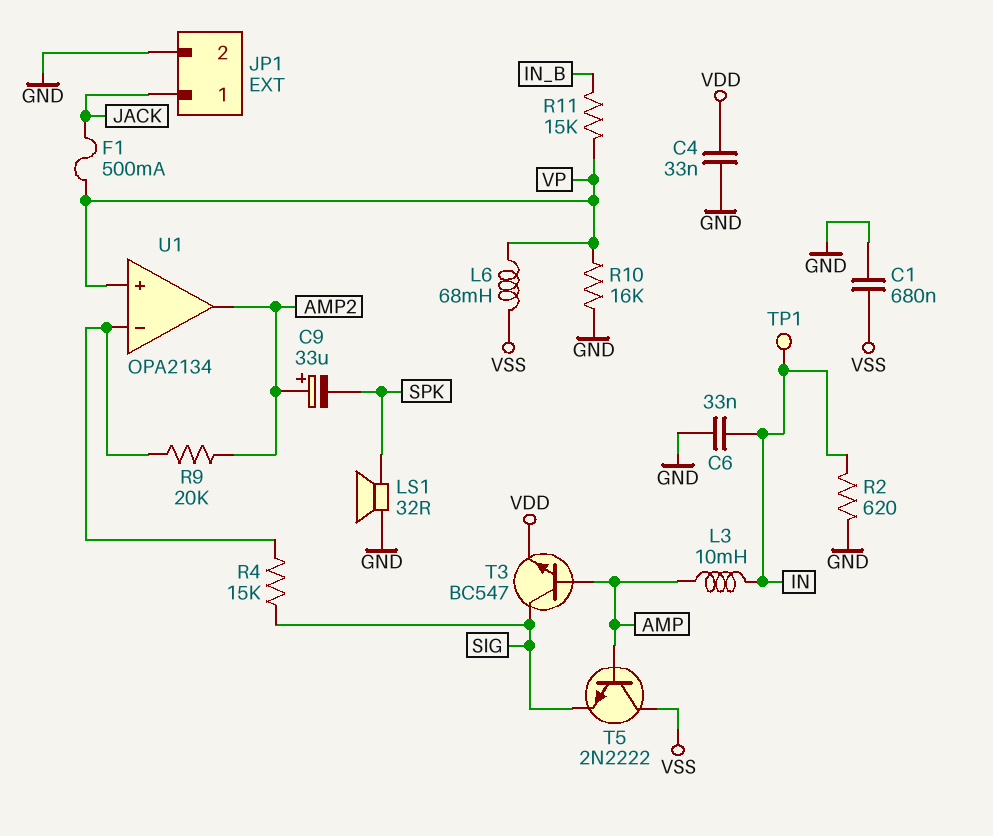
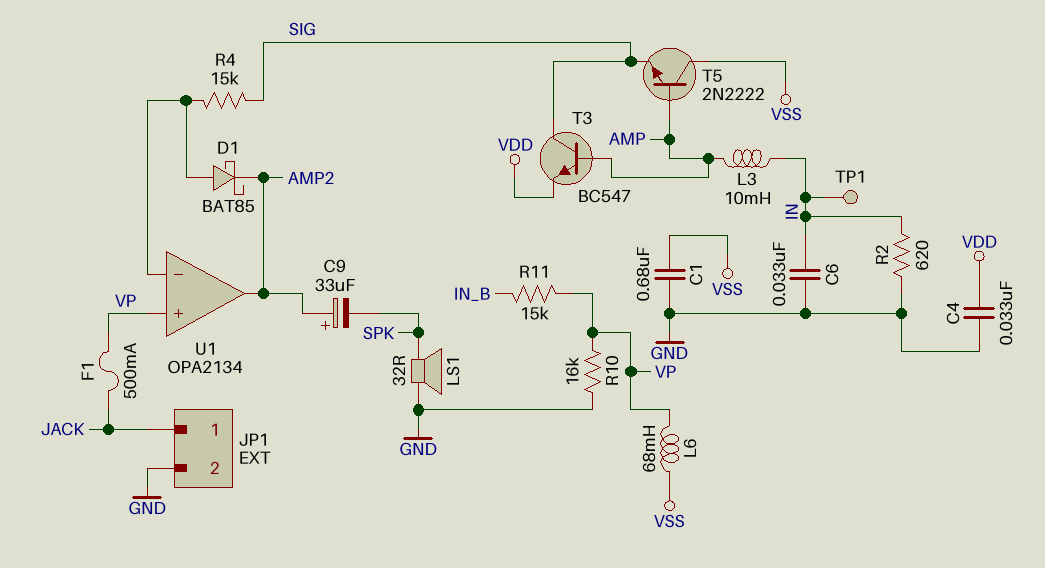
D1: none -> schottky BAT85 (A U1/in-, K AMP2)
R9: 20k (AMP2, U1/in-) -> none

